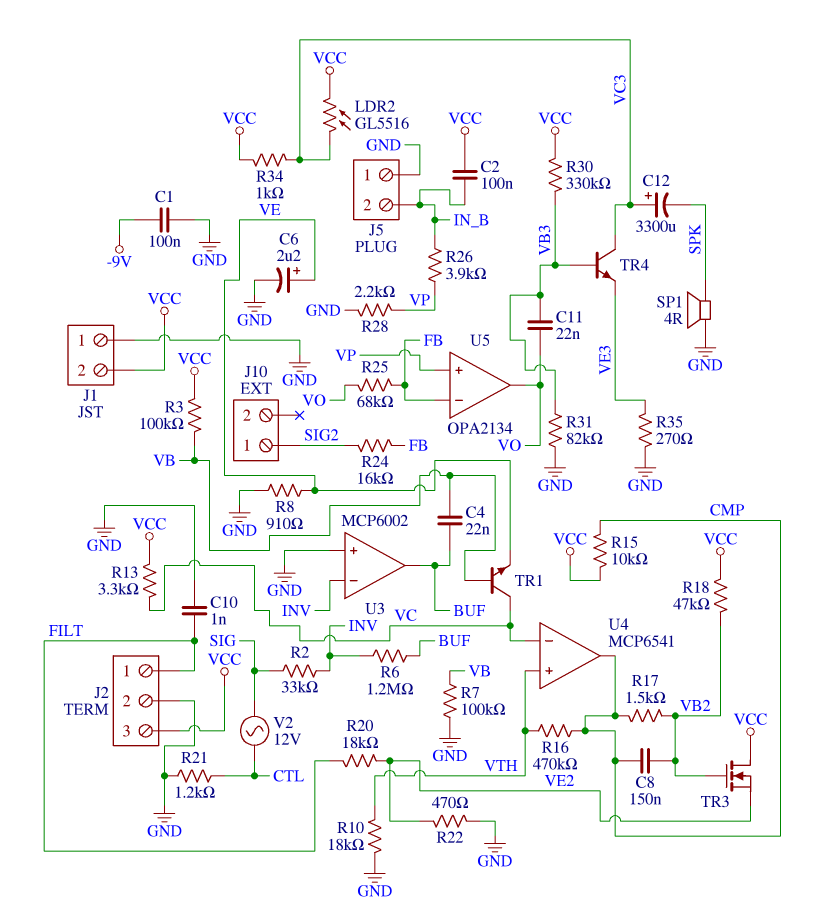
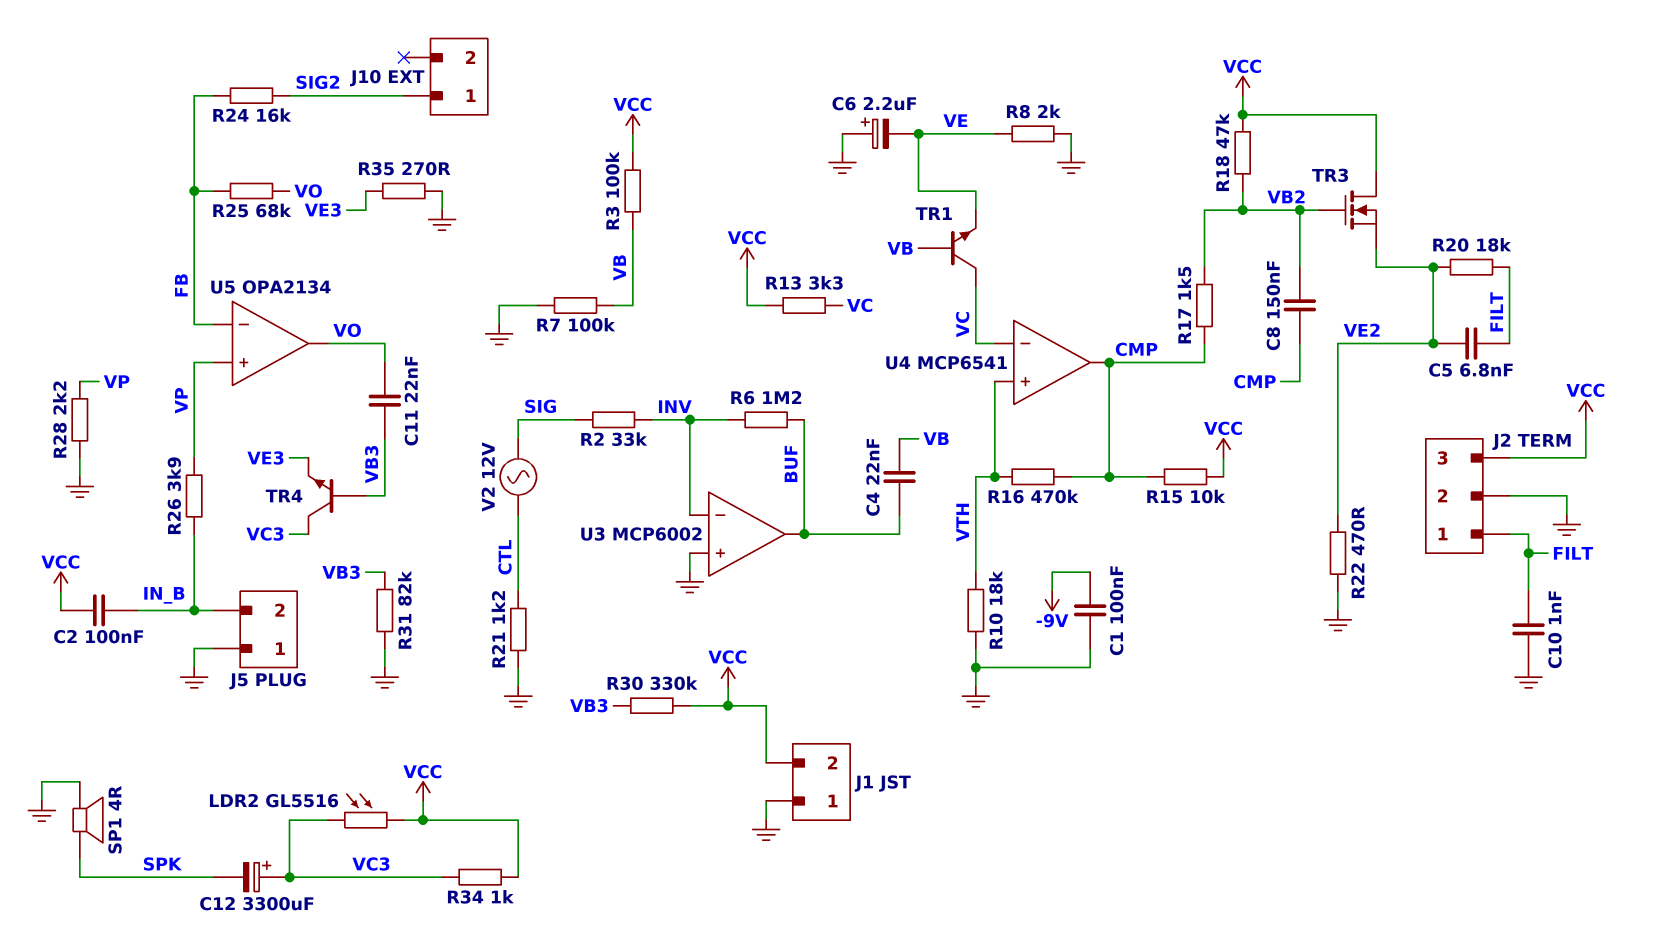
C5: none -> 6.8nF (FILT, VE2)
C6: 2.2uF (plus VE, minus GND) -> 2.2uF (plus GND, minus VE)
R8: 910 (GND, VE) -> 2k (GND, VE)

